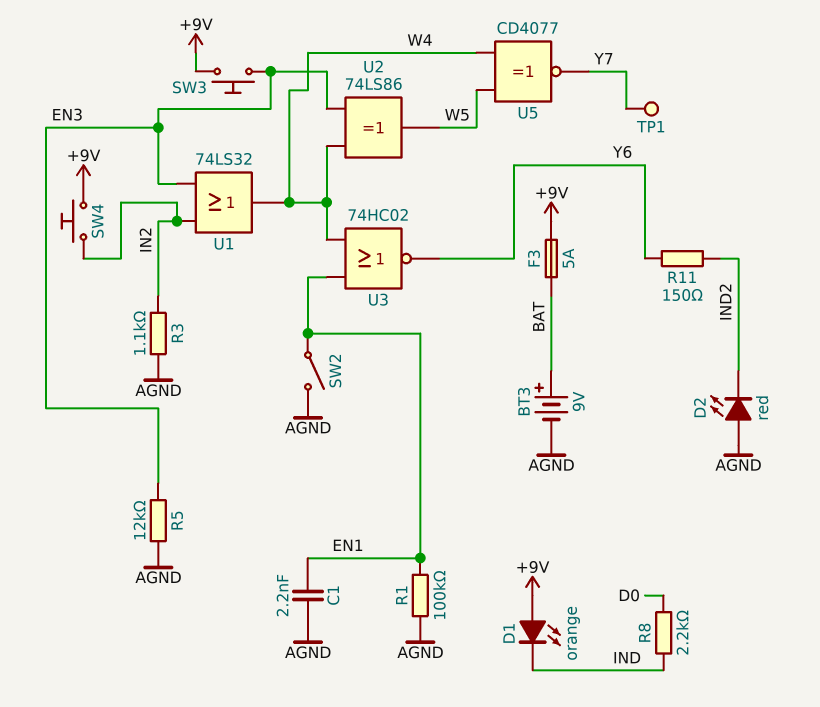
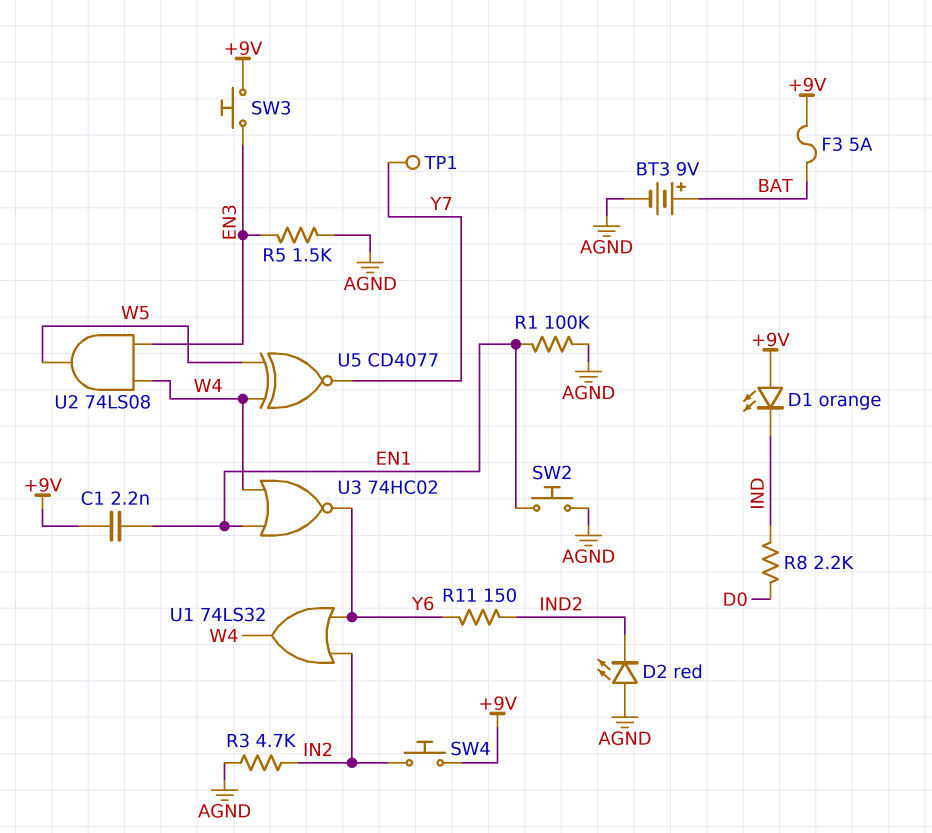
C1: 2.2nF (AGND, EN1) -> 2.2nF (+9V, EN1)
R3: 1.1k (AGND, IN2) -> 4.7k (AGND, IN2)
R5: 12k (AGND, EN3) -> 1.5k (AGND, EN3)
SW2: switch (AGND, EN1) -> button (AGND, EN1)
U1: OR 74LS32 (in EN3, in IN2, out W4) -> OR 74LS32 (in IN2, in Y6, out W4)
U2: XOR 74LS86 (in EN3, in W4, out W5) -> AND 74LS08 (in EN3, in W4, out W5)

